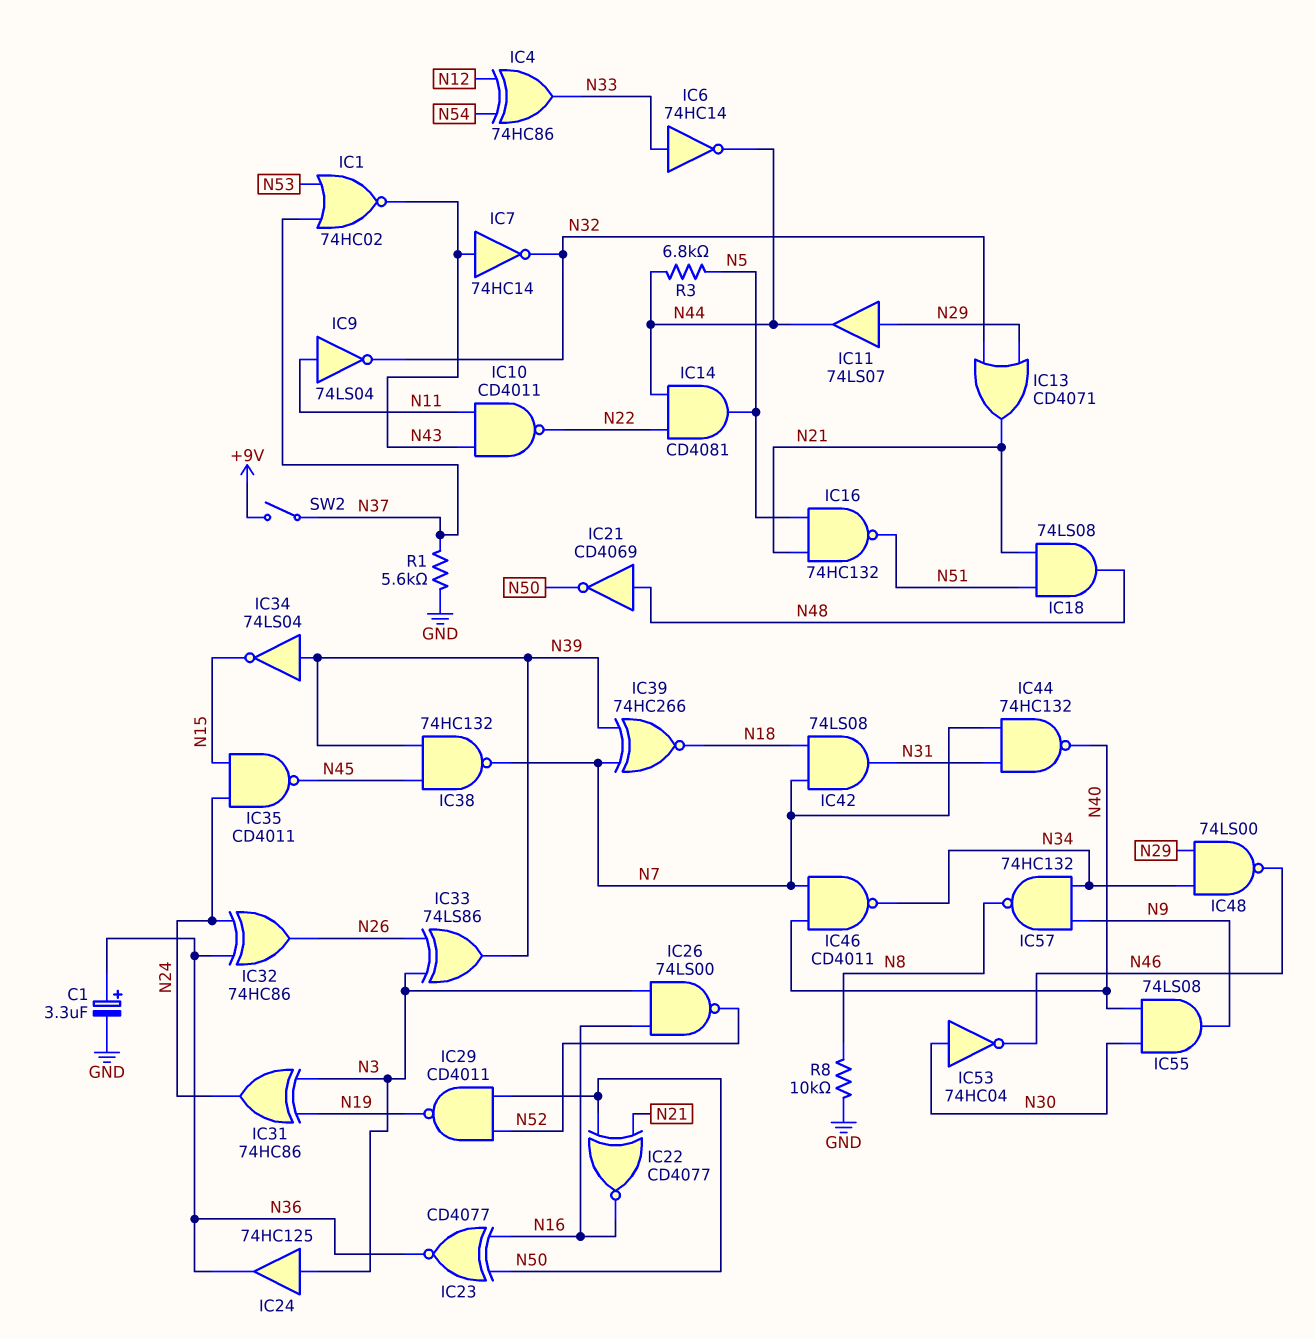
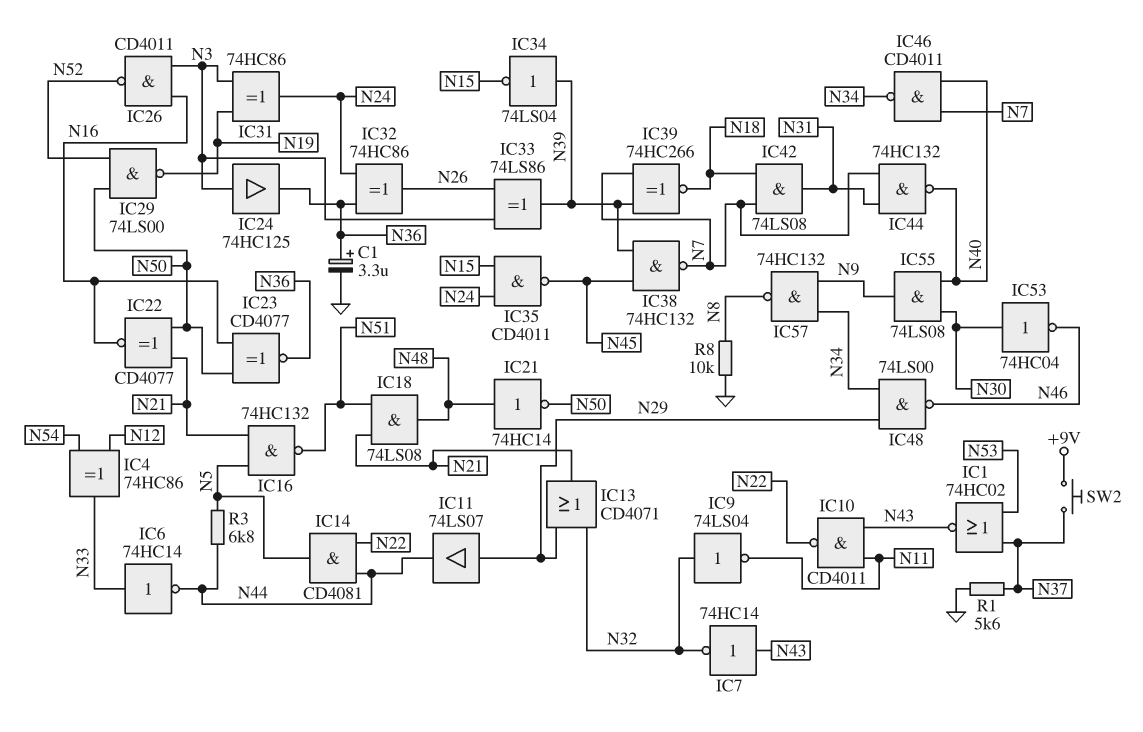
IC9: NOT 74LS04 (in N11, out N32) -> NOT 74LS04 (in N32, out N11)
IC21: NOT CD4069 (in N48, out N50) -> NOT 74HC14 (in N48, out N50)
IC26: NAND 74LS00 (in N3, in N16, out N52) -> NAND CD4011 (in N3, in N16, out N52)
IC29: NAND CD4011 (in N50, in N52, out N19) -> NAND 74LS00 (in N50, in N52, out N19)
SW2: switch (+9V, N37) -> button (+9V, N37)

